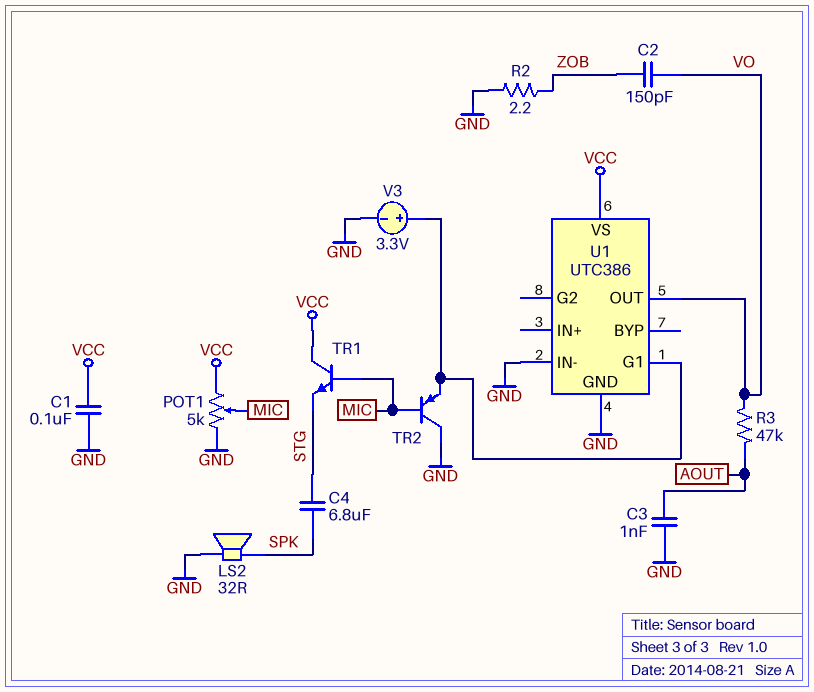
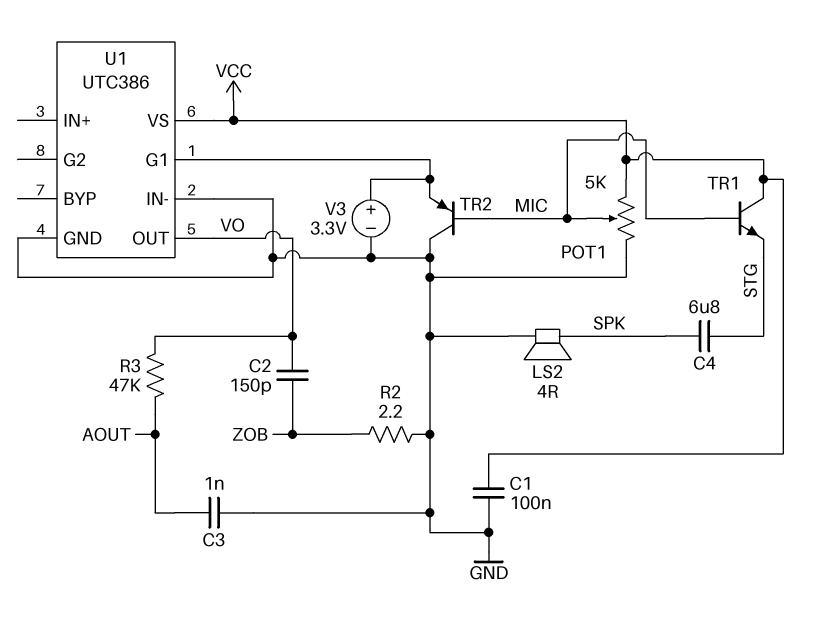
LS2: speaker 32R (GND, SPK) -> speaker 4R (GND, SPK)

